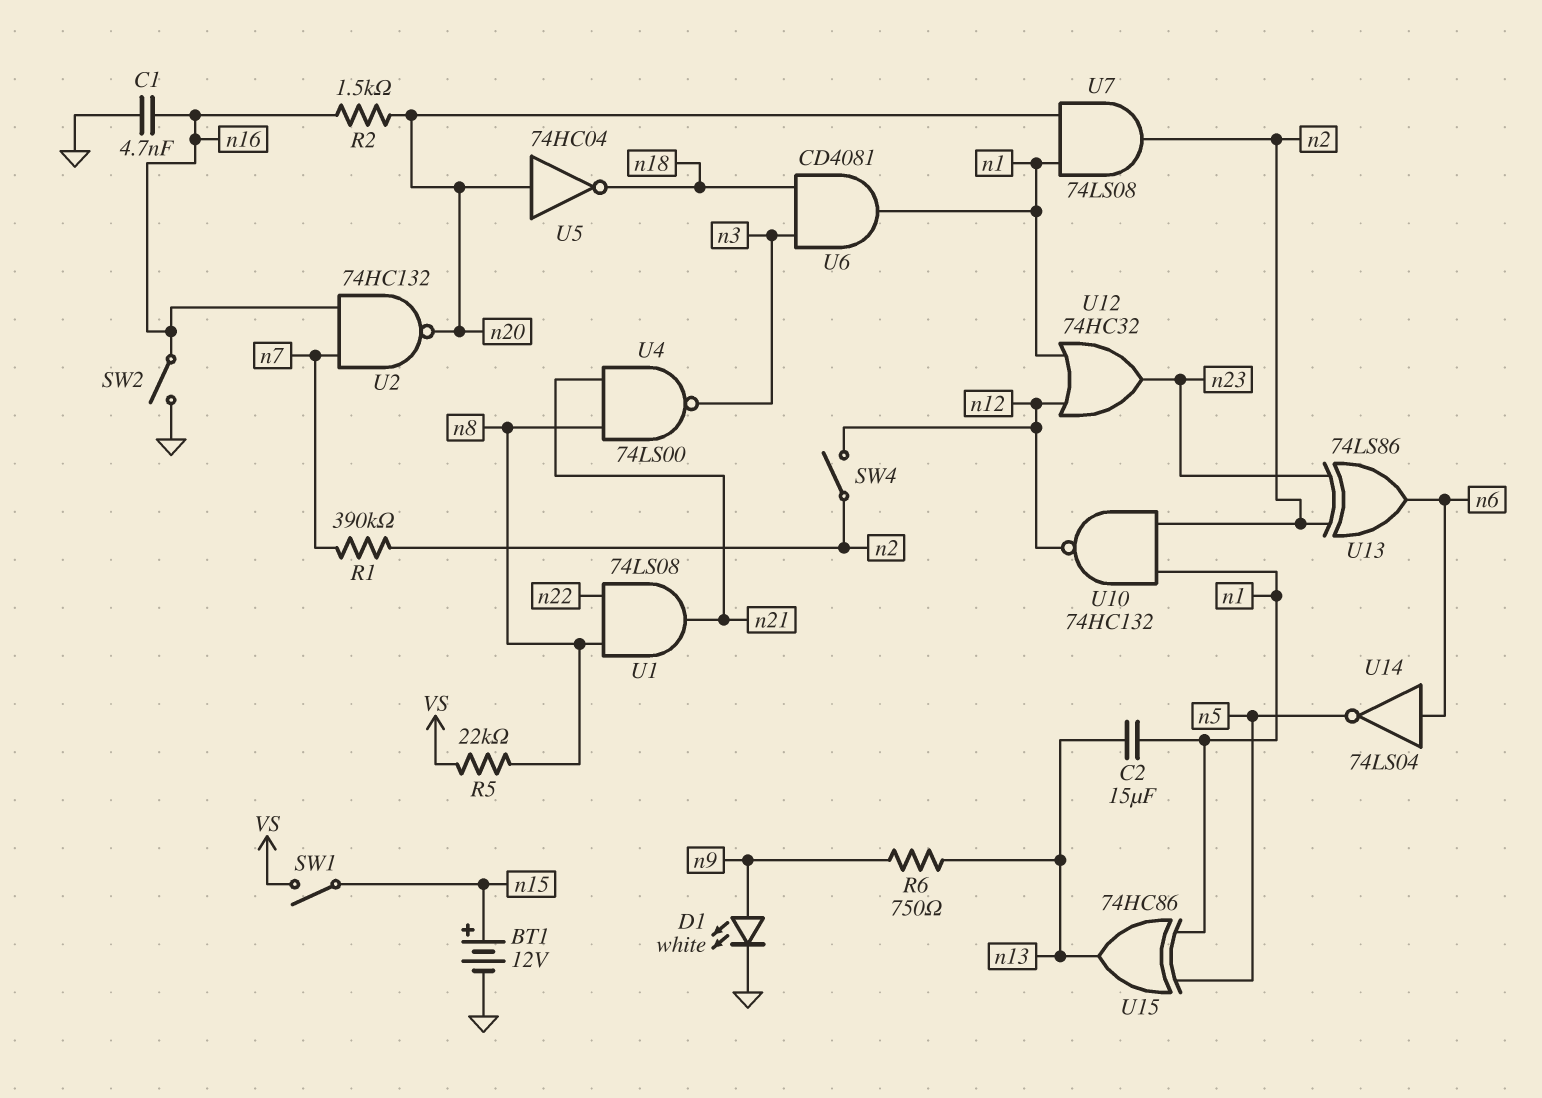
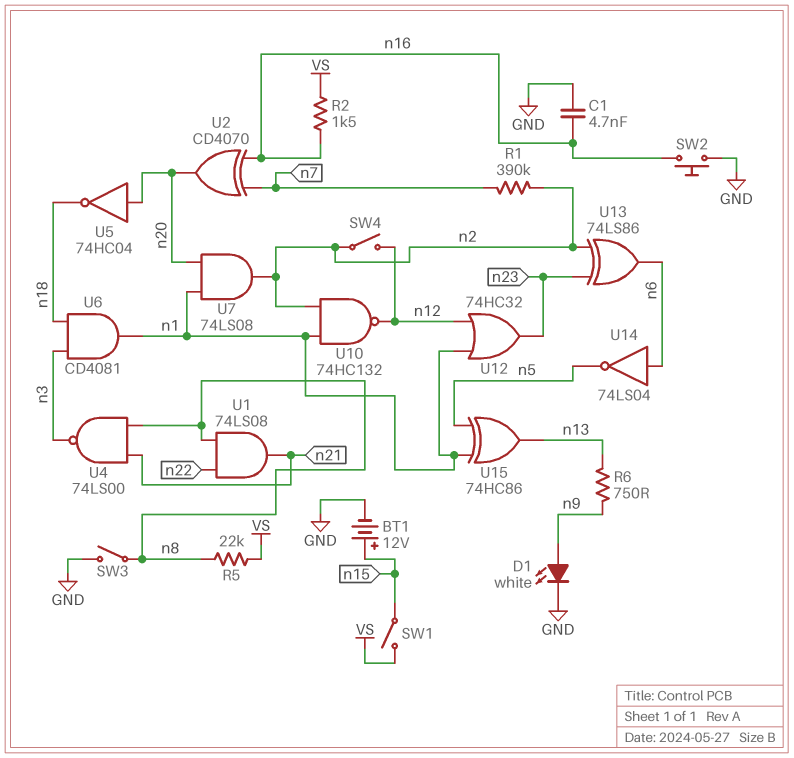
C2: 15uF (n1, n13) -> none
R2: 1.5k (n16, n20) -> 1.5k (VS, n16)
SW2: switch (GND, n16) -> button (GND, n16)
SW3: none -> switch (GND, n8)
U2: NAND 74HC132 (in n7, in n16, out n20) -> XOR CD4070 (in n7, in n16, out n20)

